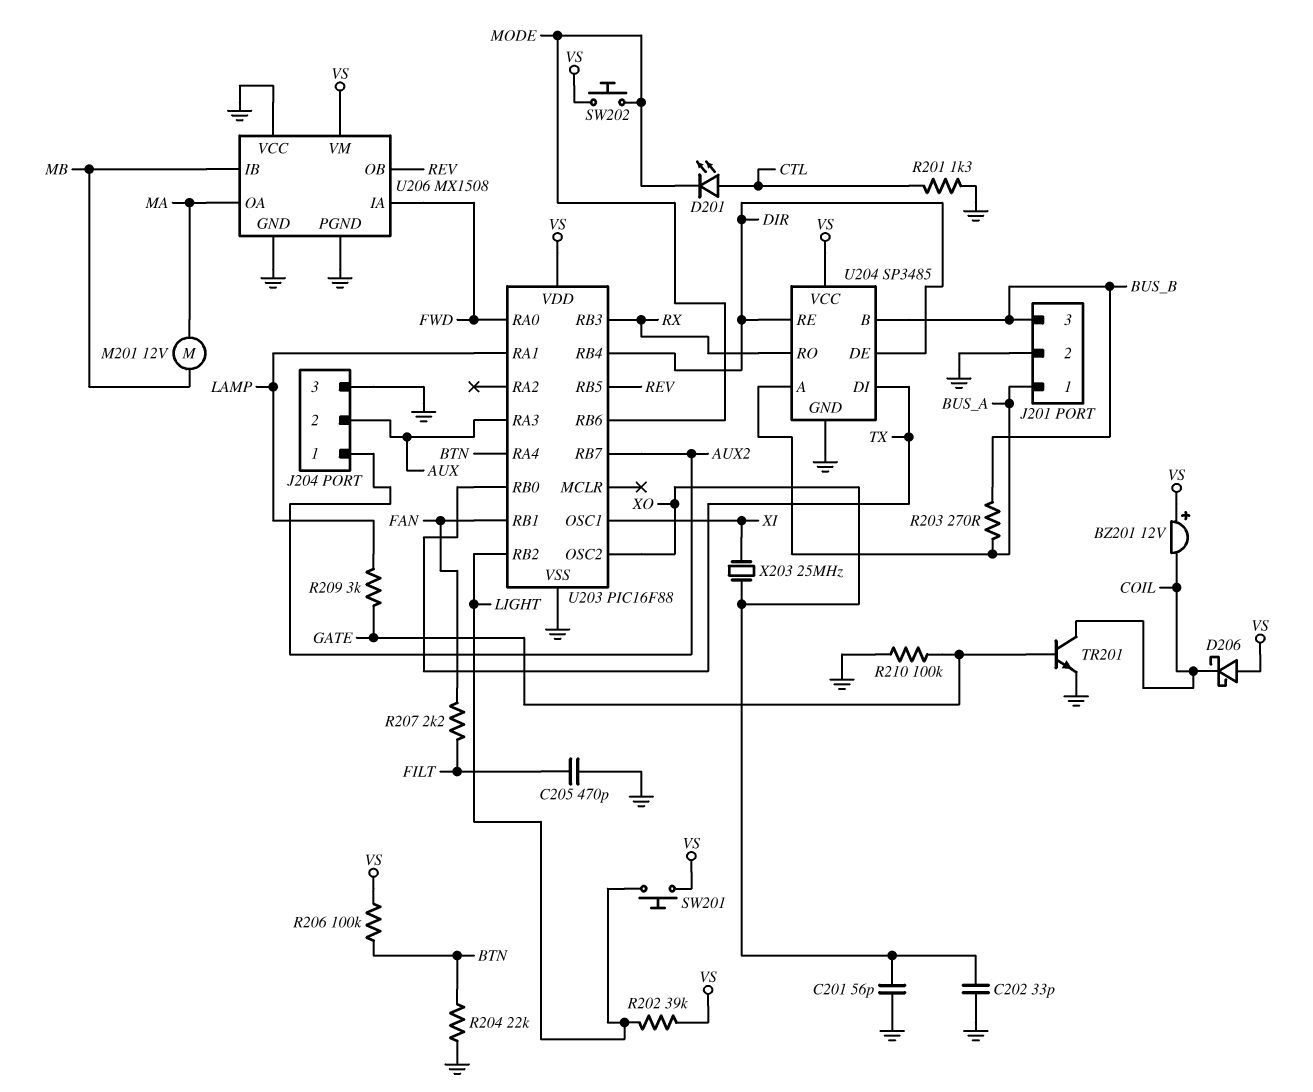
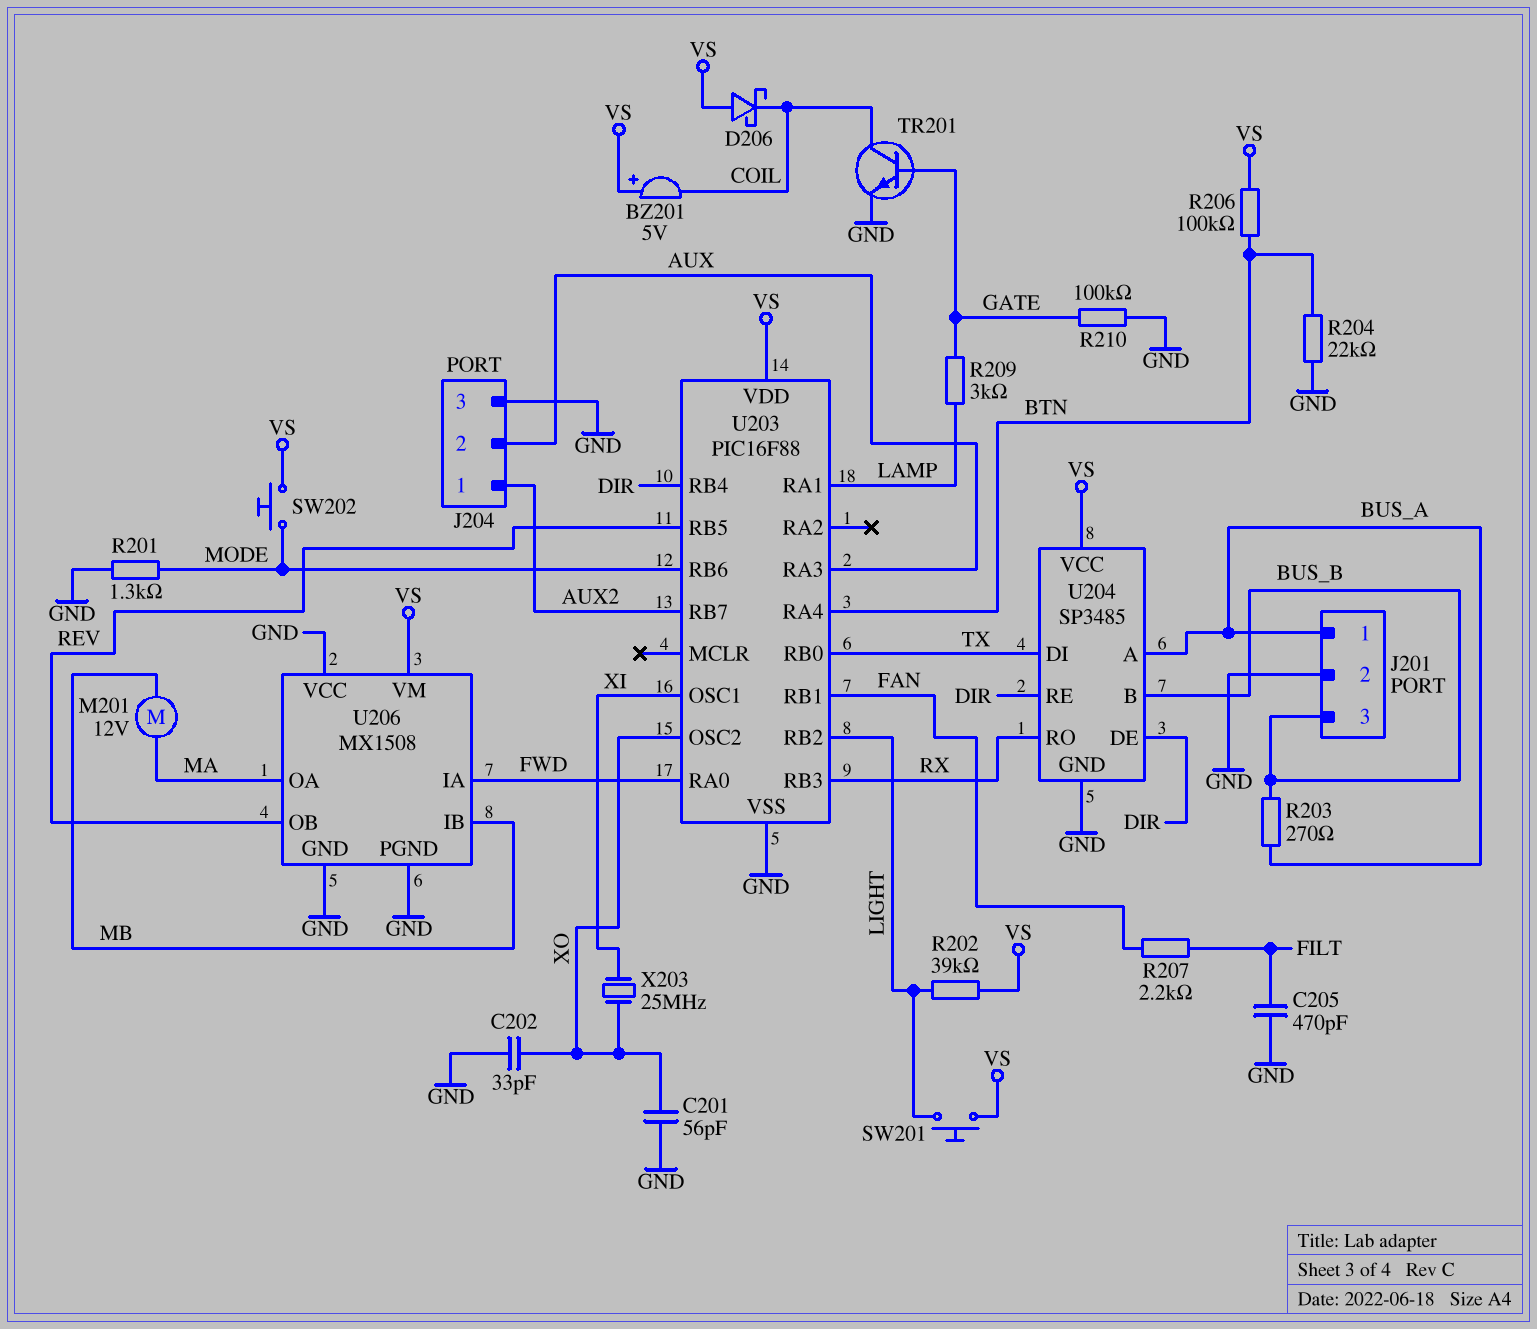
BZ201: buzzer 12V (plus VS, minus COIL) -> buzzer 5V (plus VS, minus COIL)
D201: LED (A CTL, K MODE) -> none
R201: 1.3k (CTL, GND) -> 1.3k (GND, MODE)

